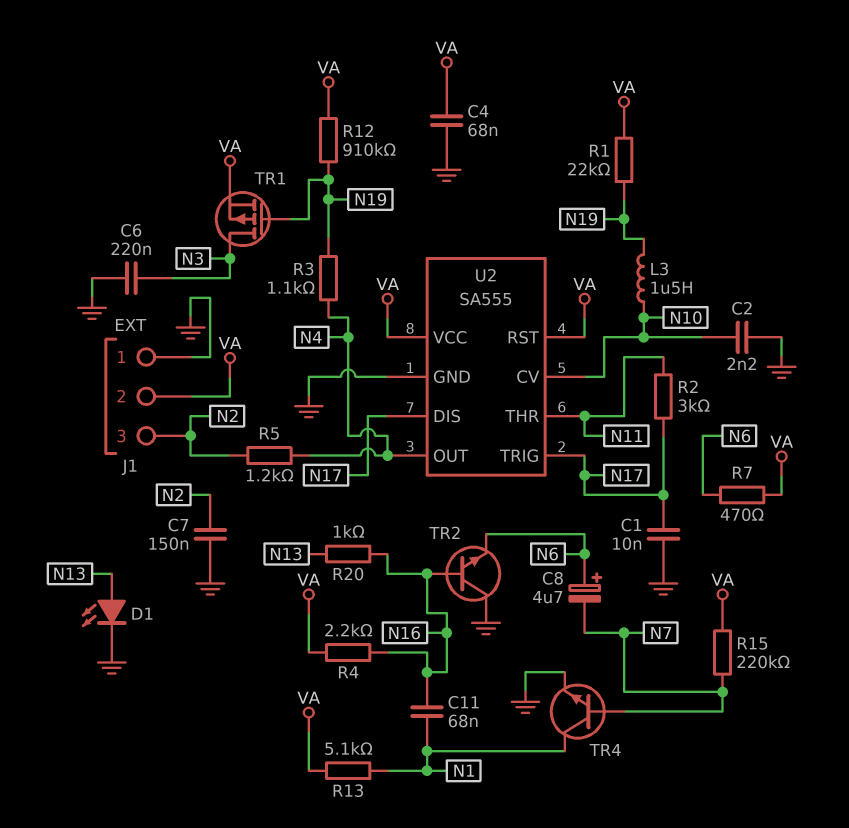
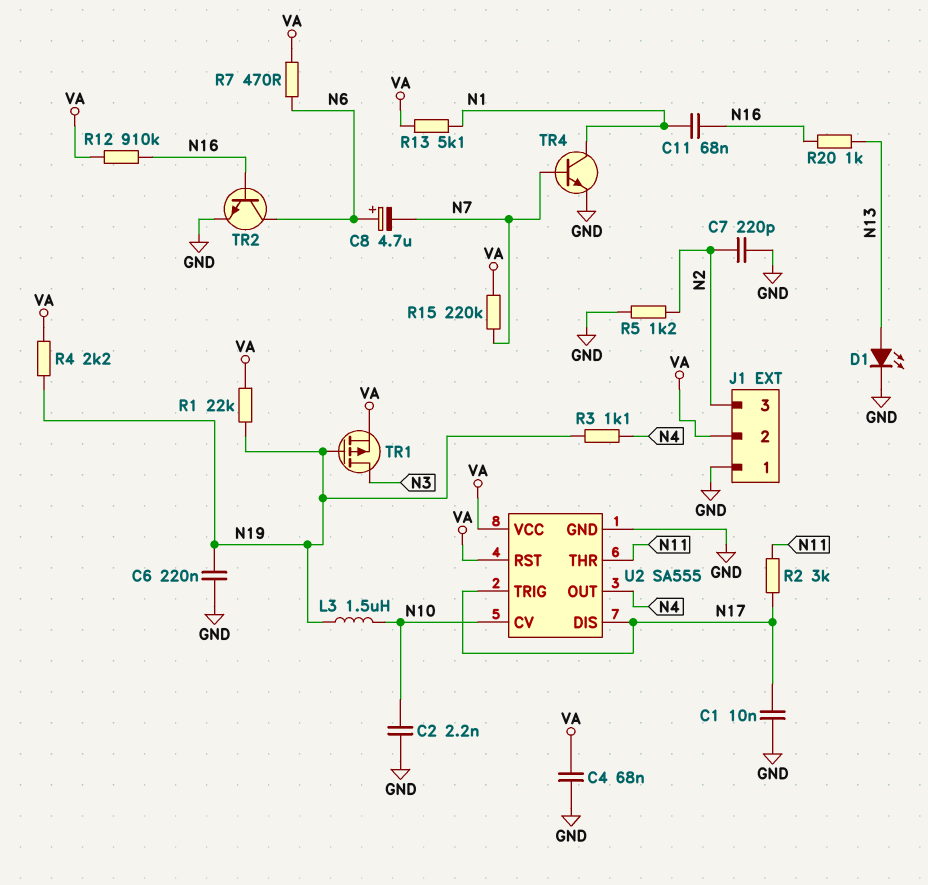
C6: 220nF (GND, N3) -> 220nF (GND, N19)
C7: 150nF (GND, N2) -> 220pF (GND, N2)
R4: 2.2k (N16, VA) -> 2.2k (N19, VA)
R5: 1.2k (N2, N4) -> 1.2k (GND, N2)
R12: 910k (N19, VA) -> 910k (N16, VA)
TR2: NPN (B N16, C GND, E N6) -> NPN (B N16, C N6, E GND)

